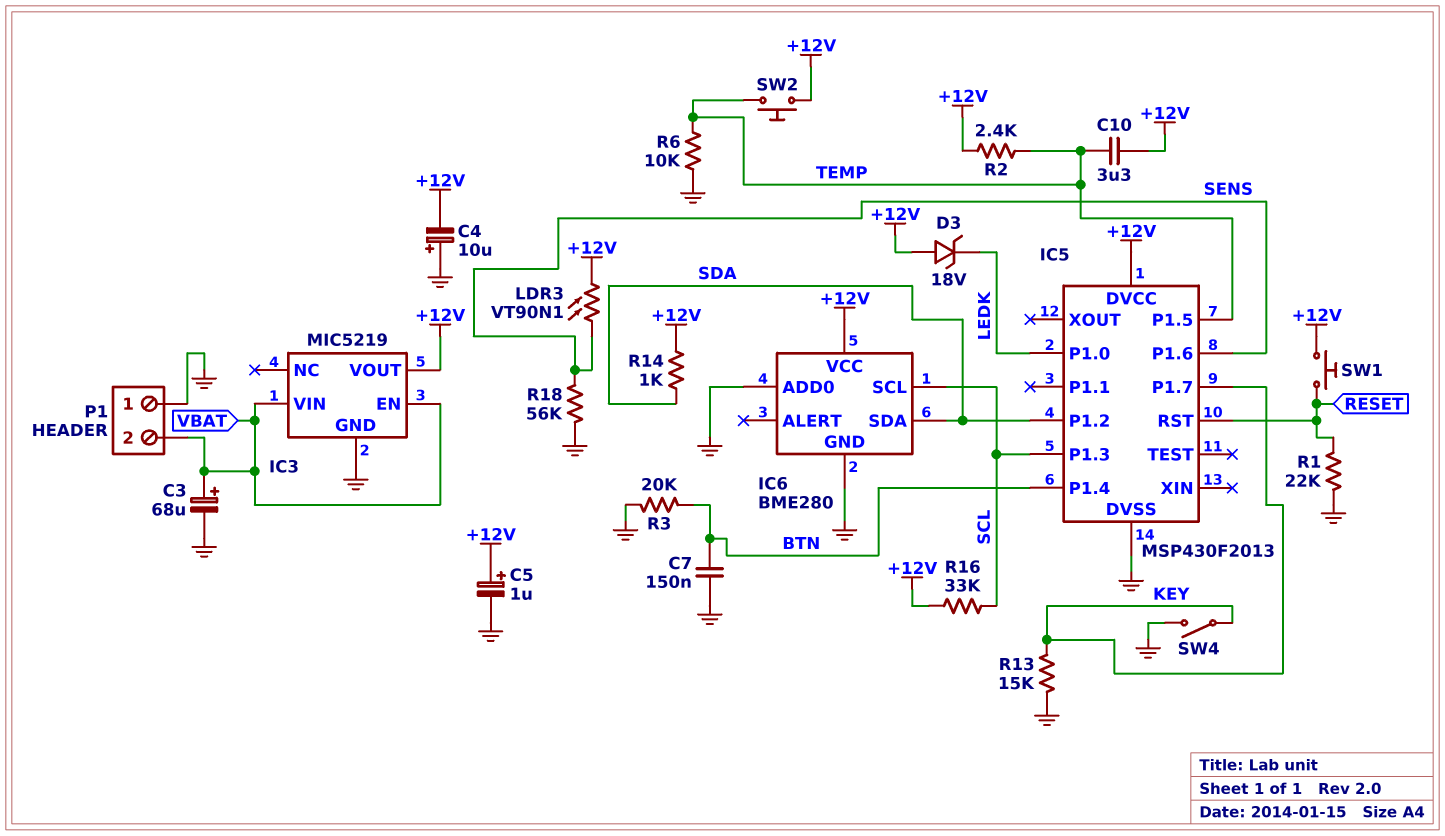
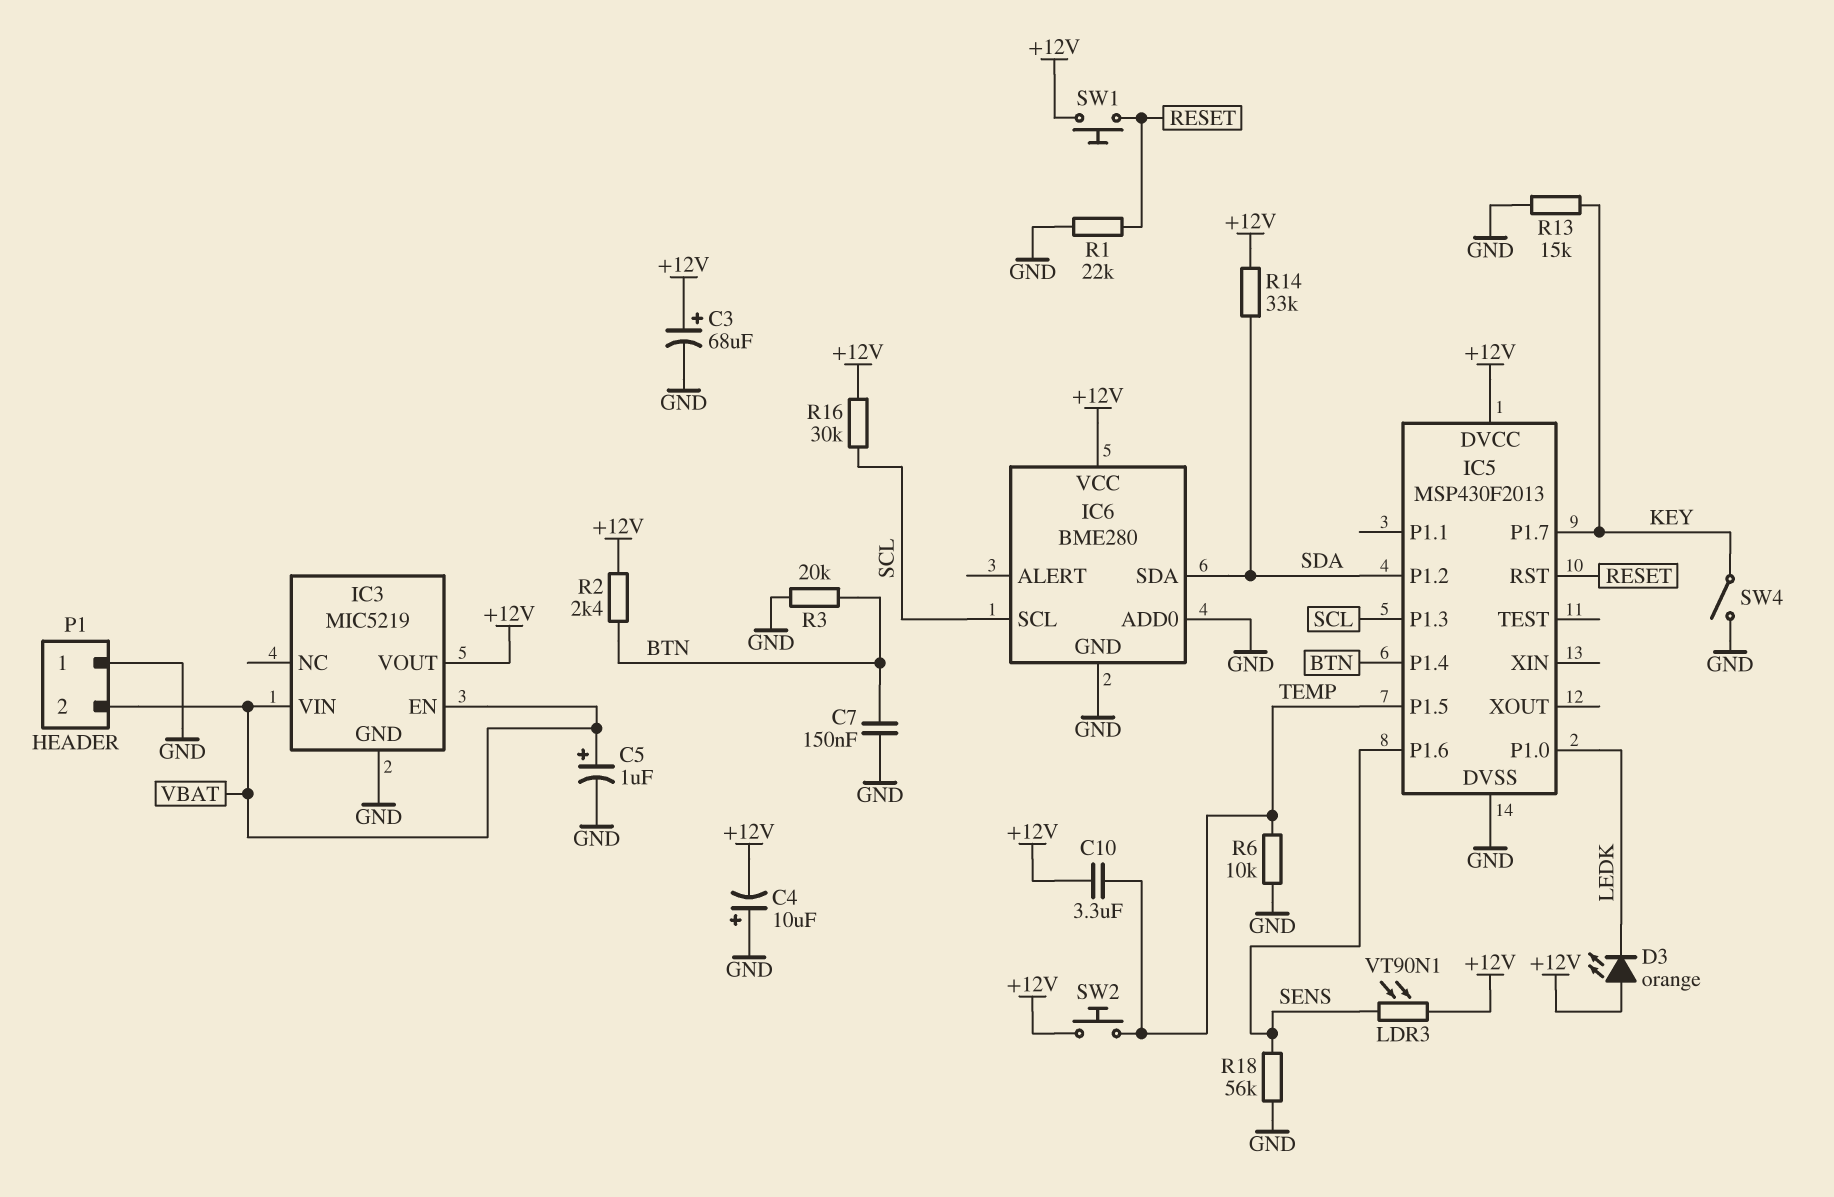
C3: 68uF (plus VBAT, minus GND) -> 68uF (plus +12V, minus GND)
C5: 1uF (plus +12V, minus GND) -> 1uF (plus VBAT, minus GND)
D3: zener 18V (A +12V, K LEDK) -> LED orange (A +12V, K LEDK)
R2: 2.4k (+12V, TEMP) -> 2.4k (+12V, BTN)
R14: 1k (+12V, SDA) -> 33k (+12V, SDA)
R16: 33k (+12V, SCL) -> 30k (+12V, SCL)

